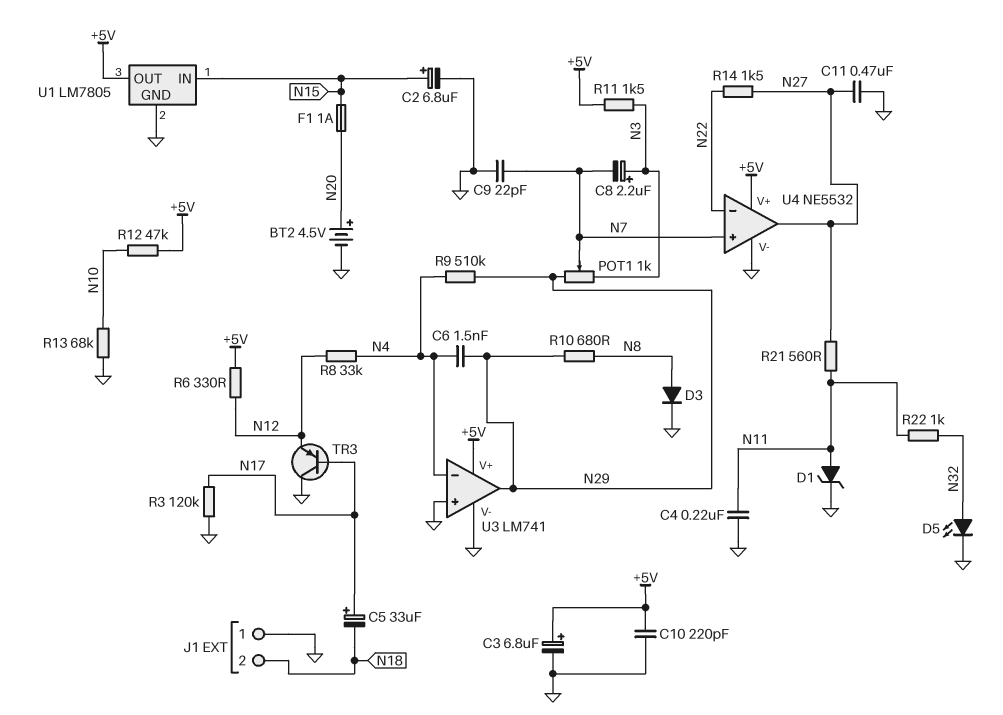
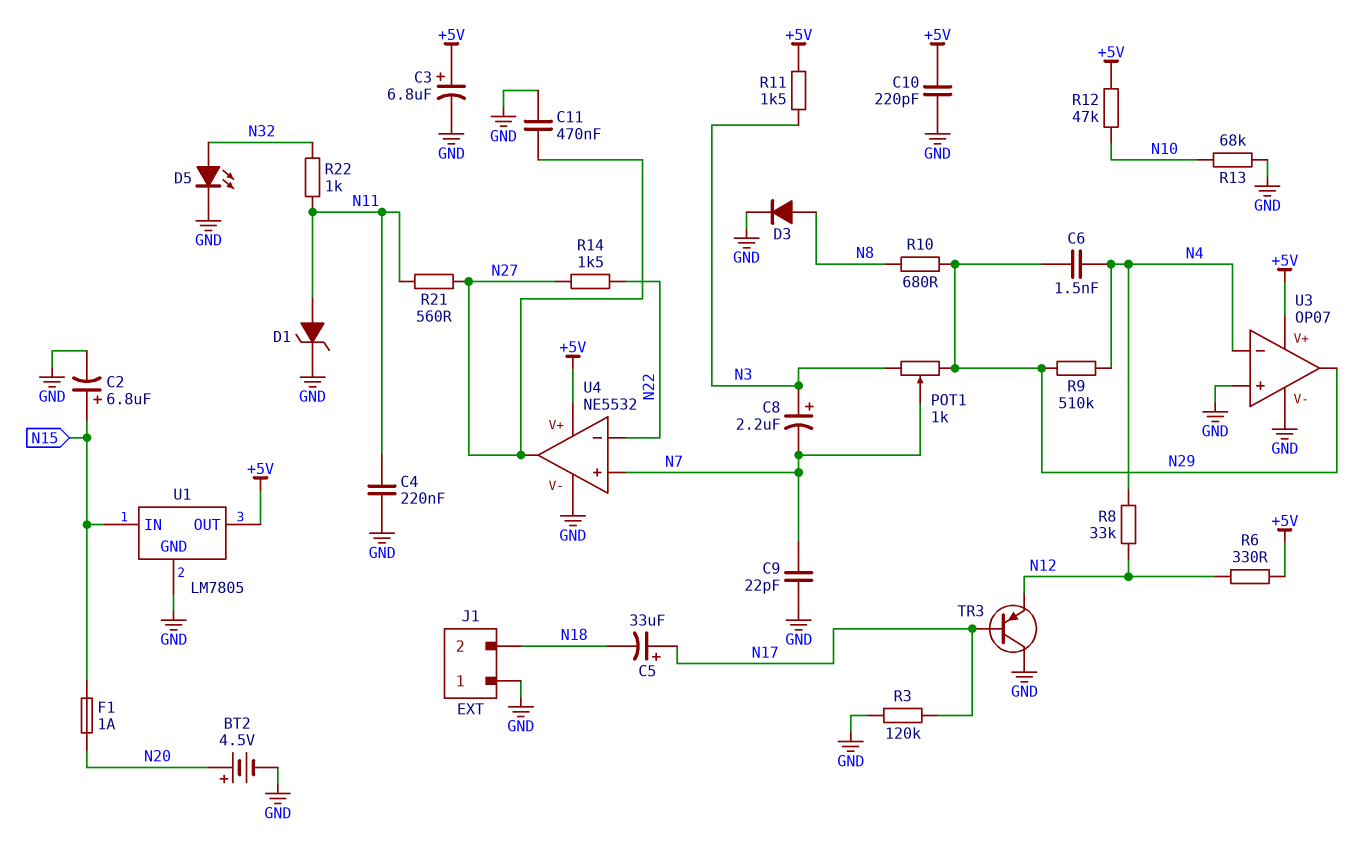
U3: LM741 -> OP07

